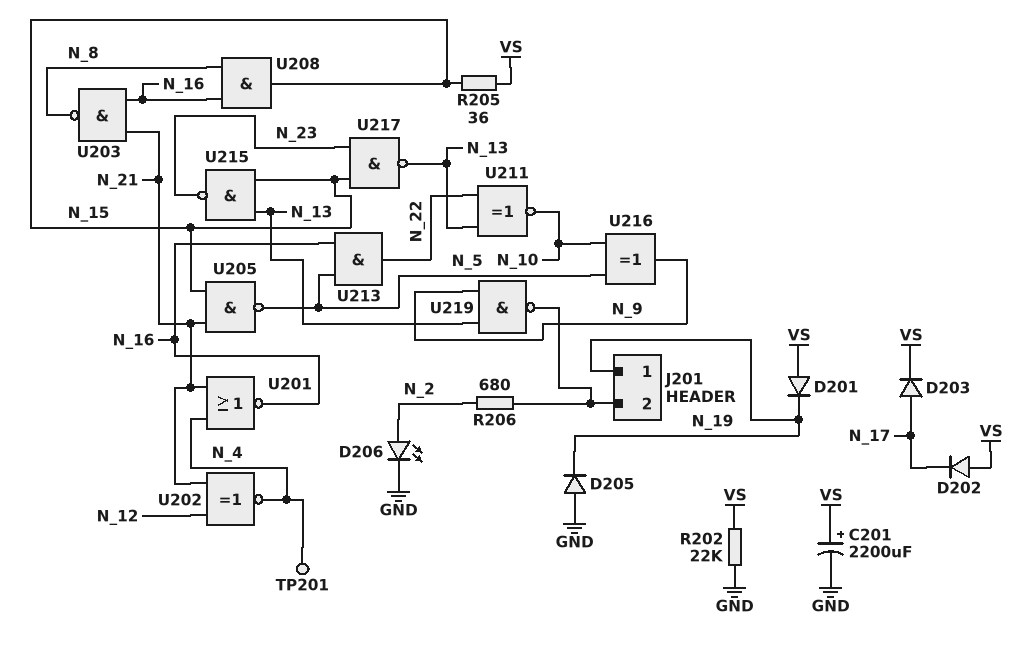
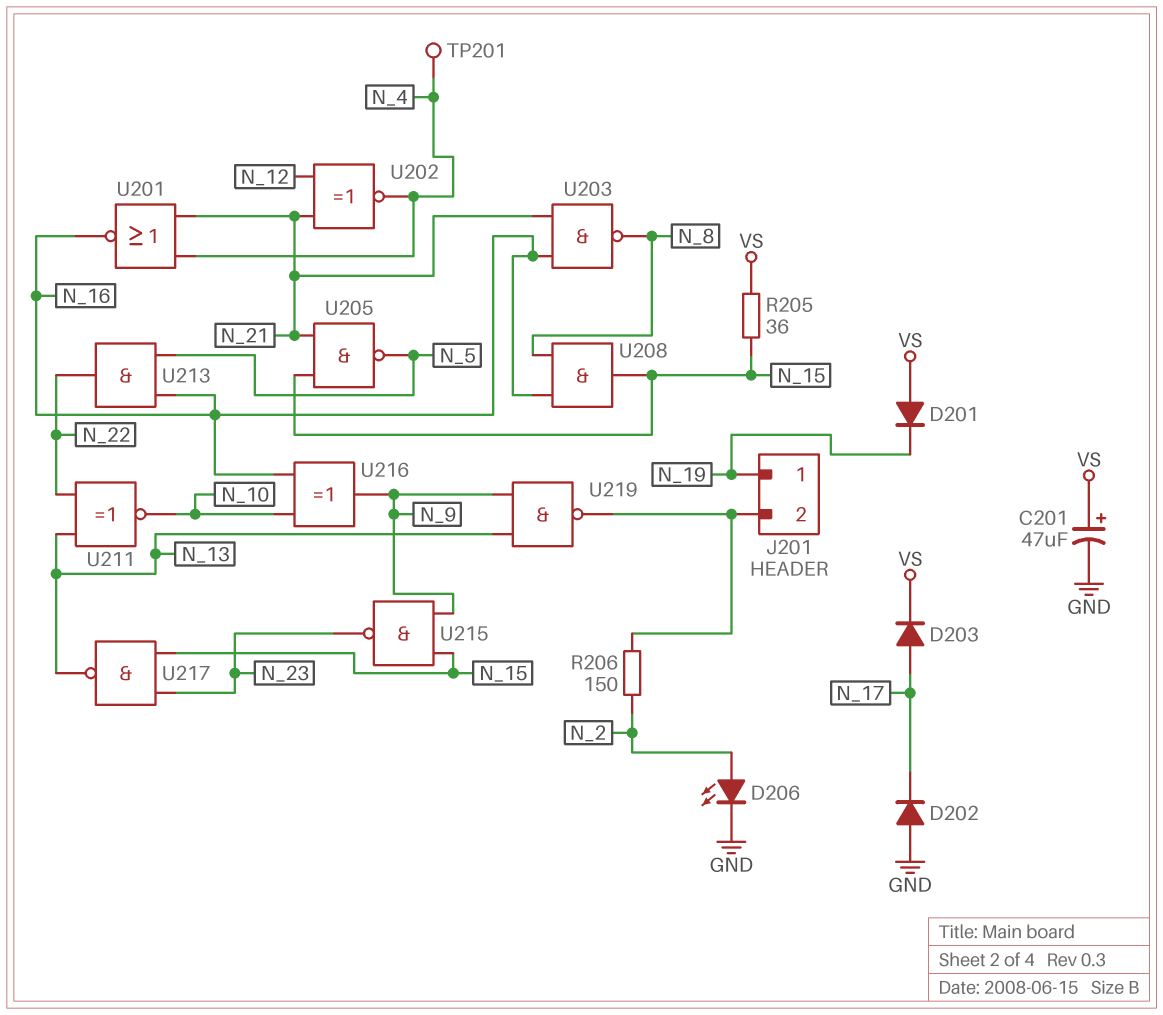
C201: 2200uF (plus VS, minus GND) -> 47uF (plus VS, minus GND)
D202: diode (A VS, K N_17) -> diode (A GND, K N_17)
D205: diode (A GND, K N_19) -> none
R202: 22k (GND, VS) -> none
R206: 680 (J201/2, N_2) -> 150 (J201/2, N_2)
U215: NAND (in N_13, in N_15, out N_23) -> NAND (in N_9, in N_15, out N_23)
U216: XOR (in N_5, in N_10, out N_9) -> XOR (in N_10, in N_16, out N_9)

